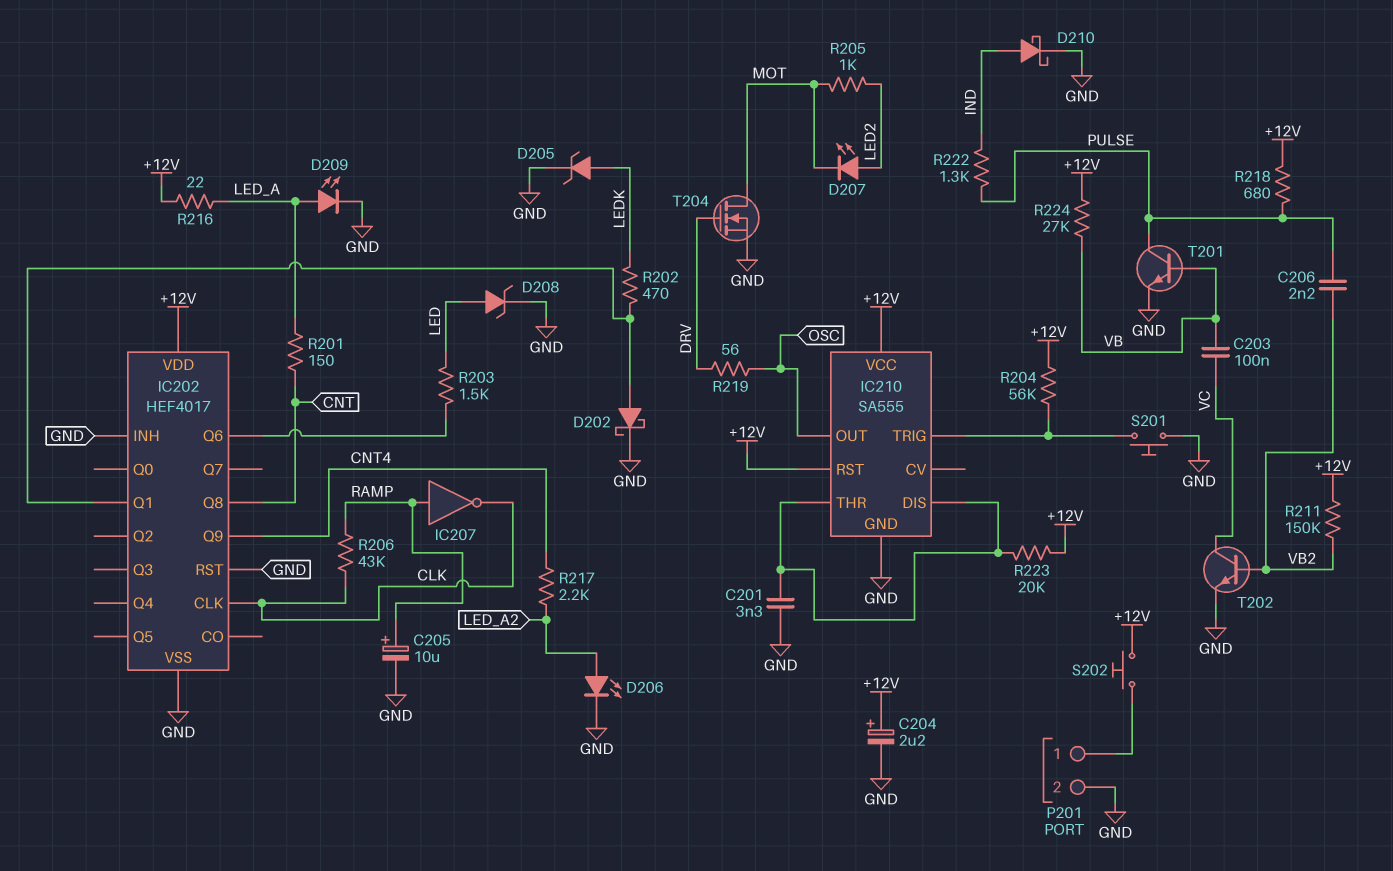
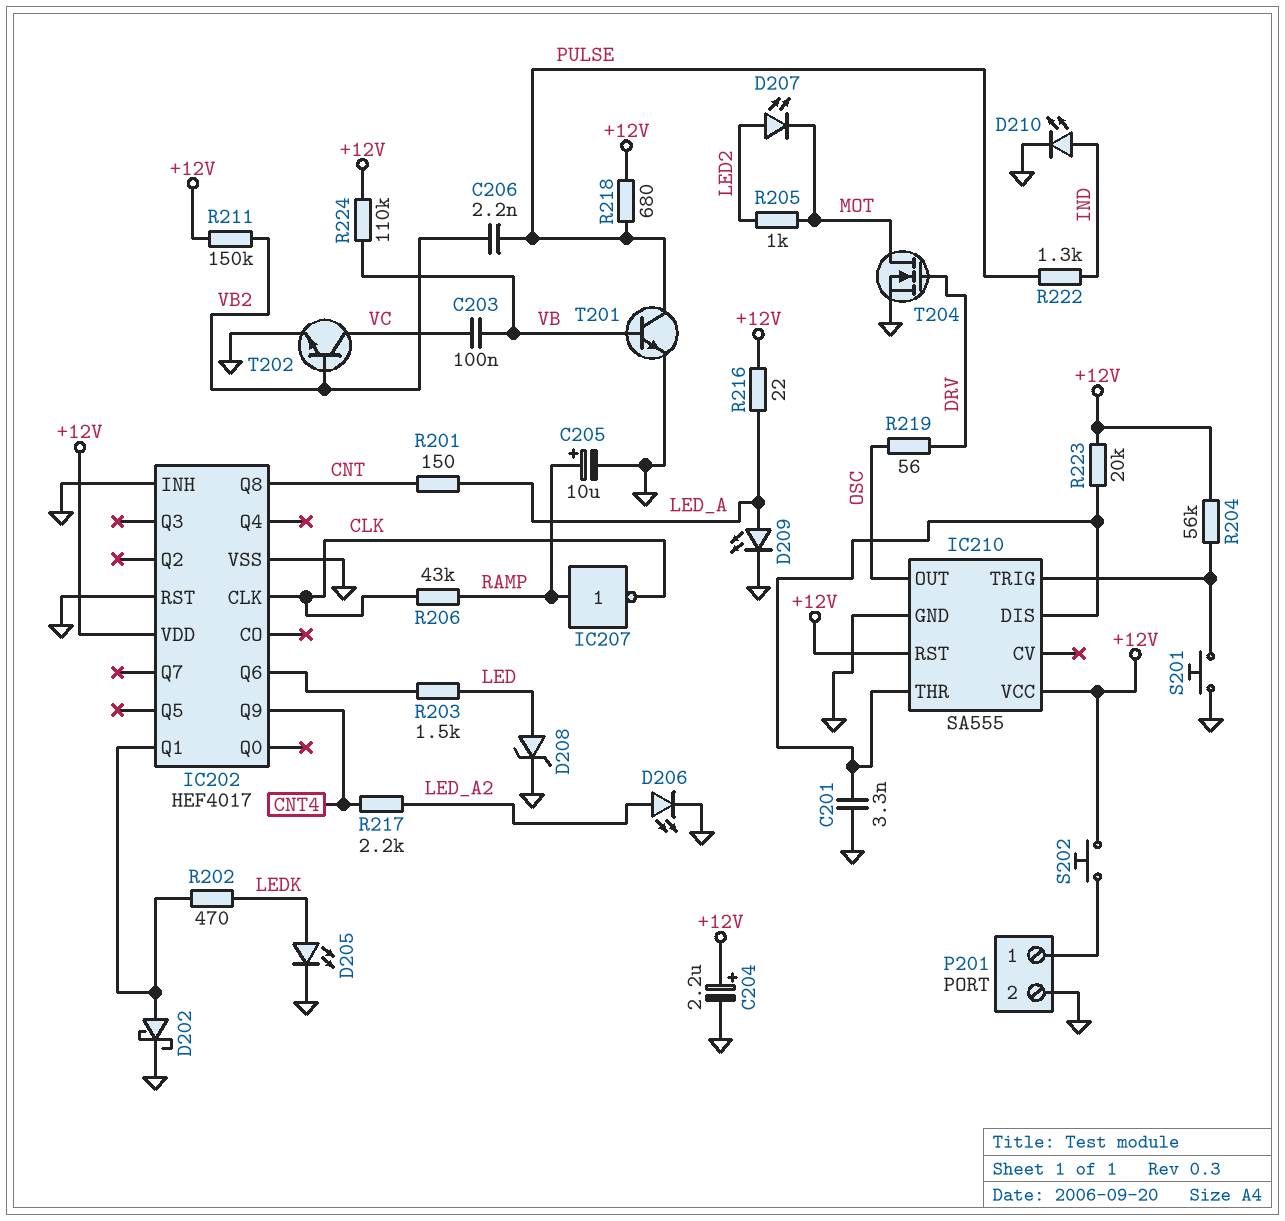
D205: zener (A LEDK, K GND) -> LED (A LEDK, K GND)
D210: schottky (A IND, K GND) -> LED (A IND, K GND)
R224: 27k (+12V, VB) -> 110k (+12V, VB)

